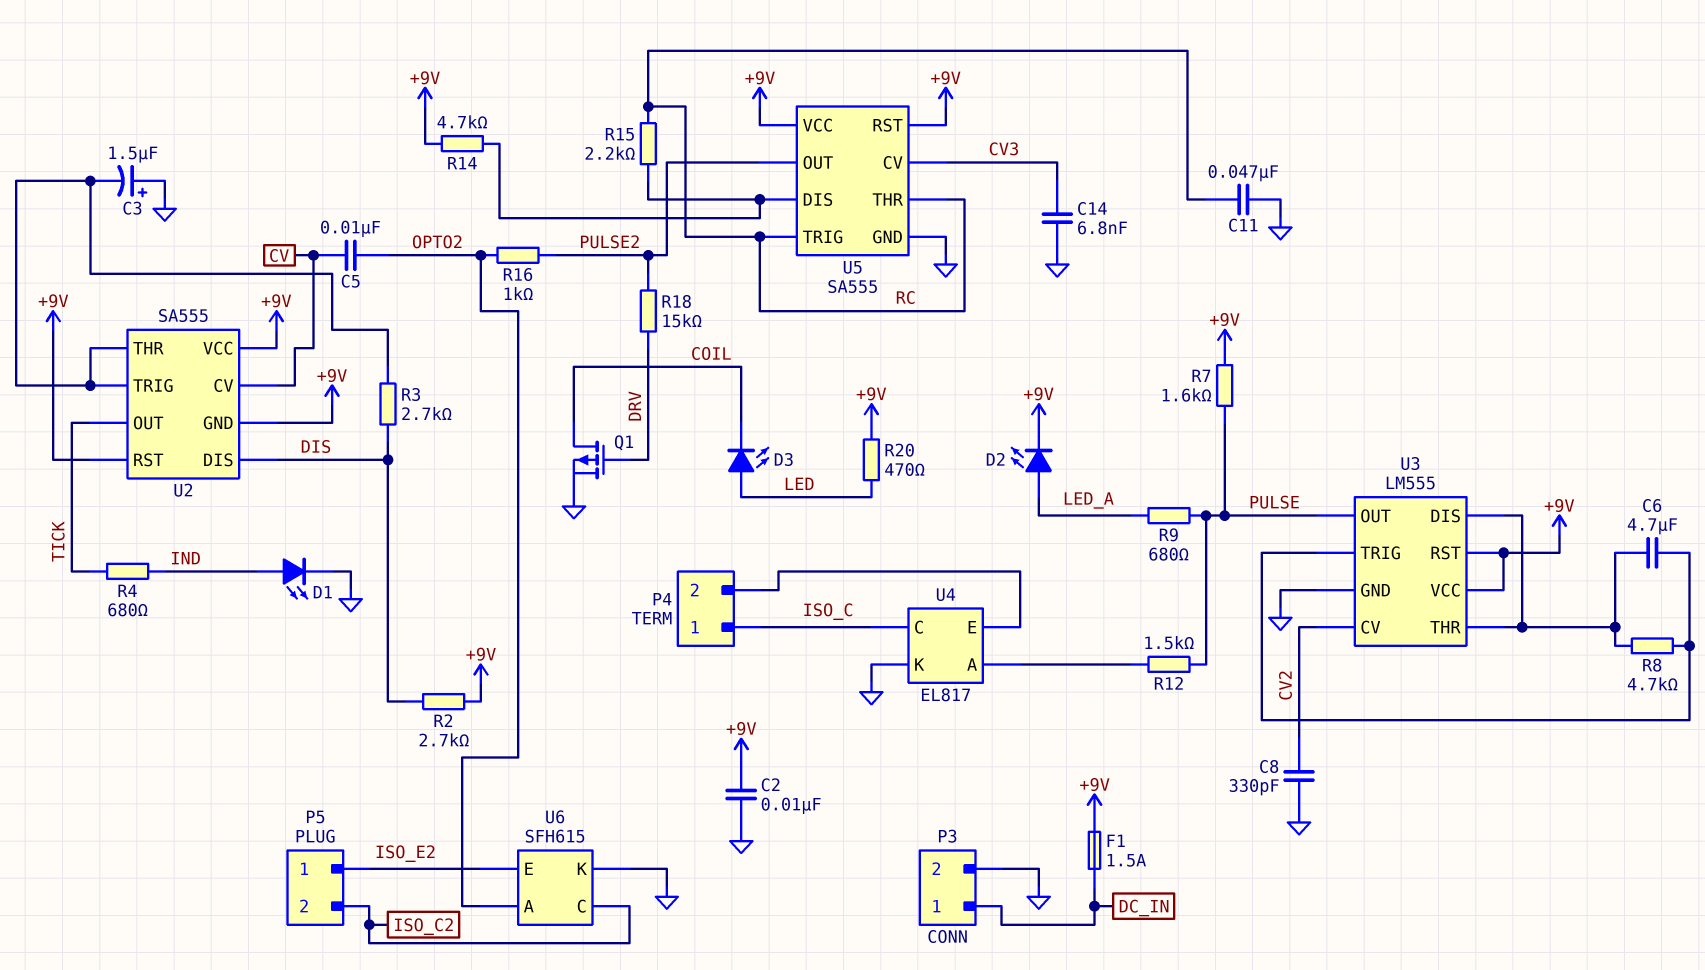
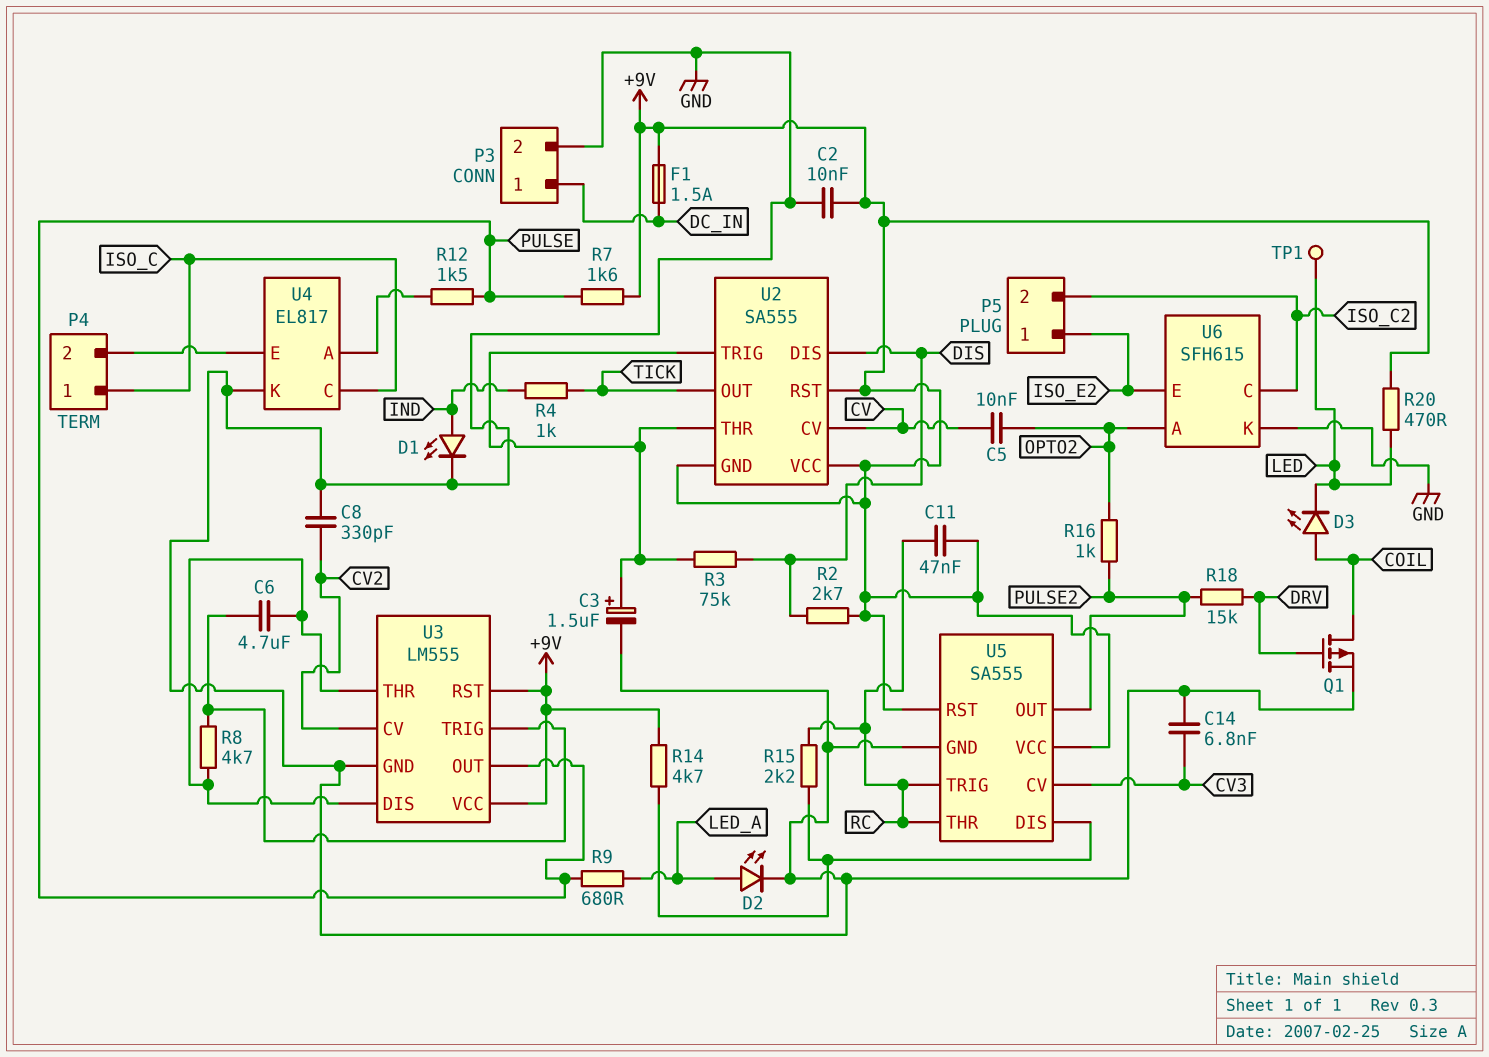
C3: 1.5uF (plus GND, minus U2/THR) -> 1.5uF (plus U2/THR, minus GND)
C11: 47nF (GND, RC) -> 47nF (+9V, RC)
D2: LED (A LED_A, K +9V) -> LED (A LED_A, K GND)
D3: LED (A LED, K COIL) -> LED (A COIL, K LED)
R3: 2.7k (DIS, U2/THR) -> 75k (DIS, U2/THR)
R4: 680 (IND, TICK) -> 1k (IND, TICK)
TP1: none -> test point (LED)

